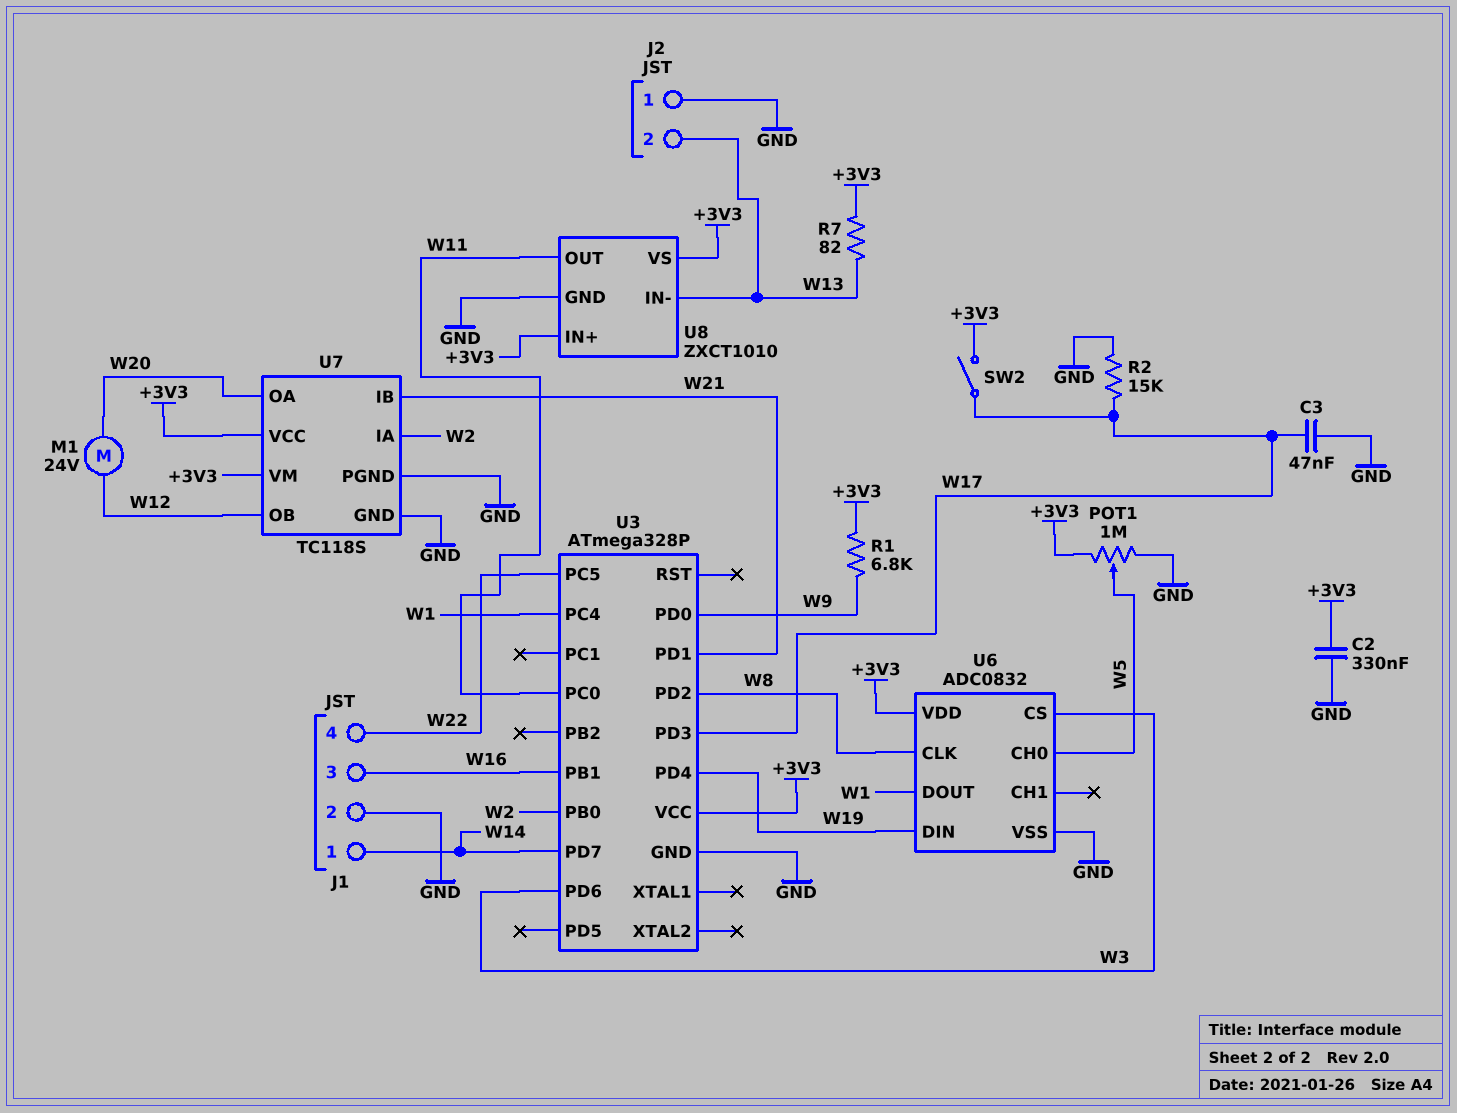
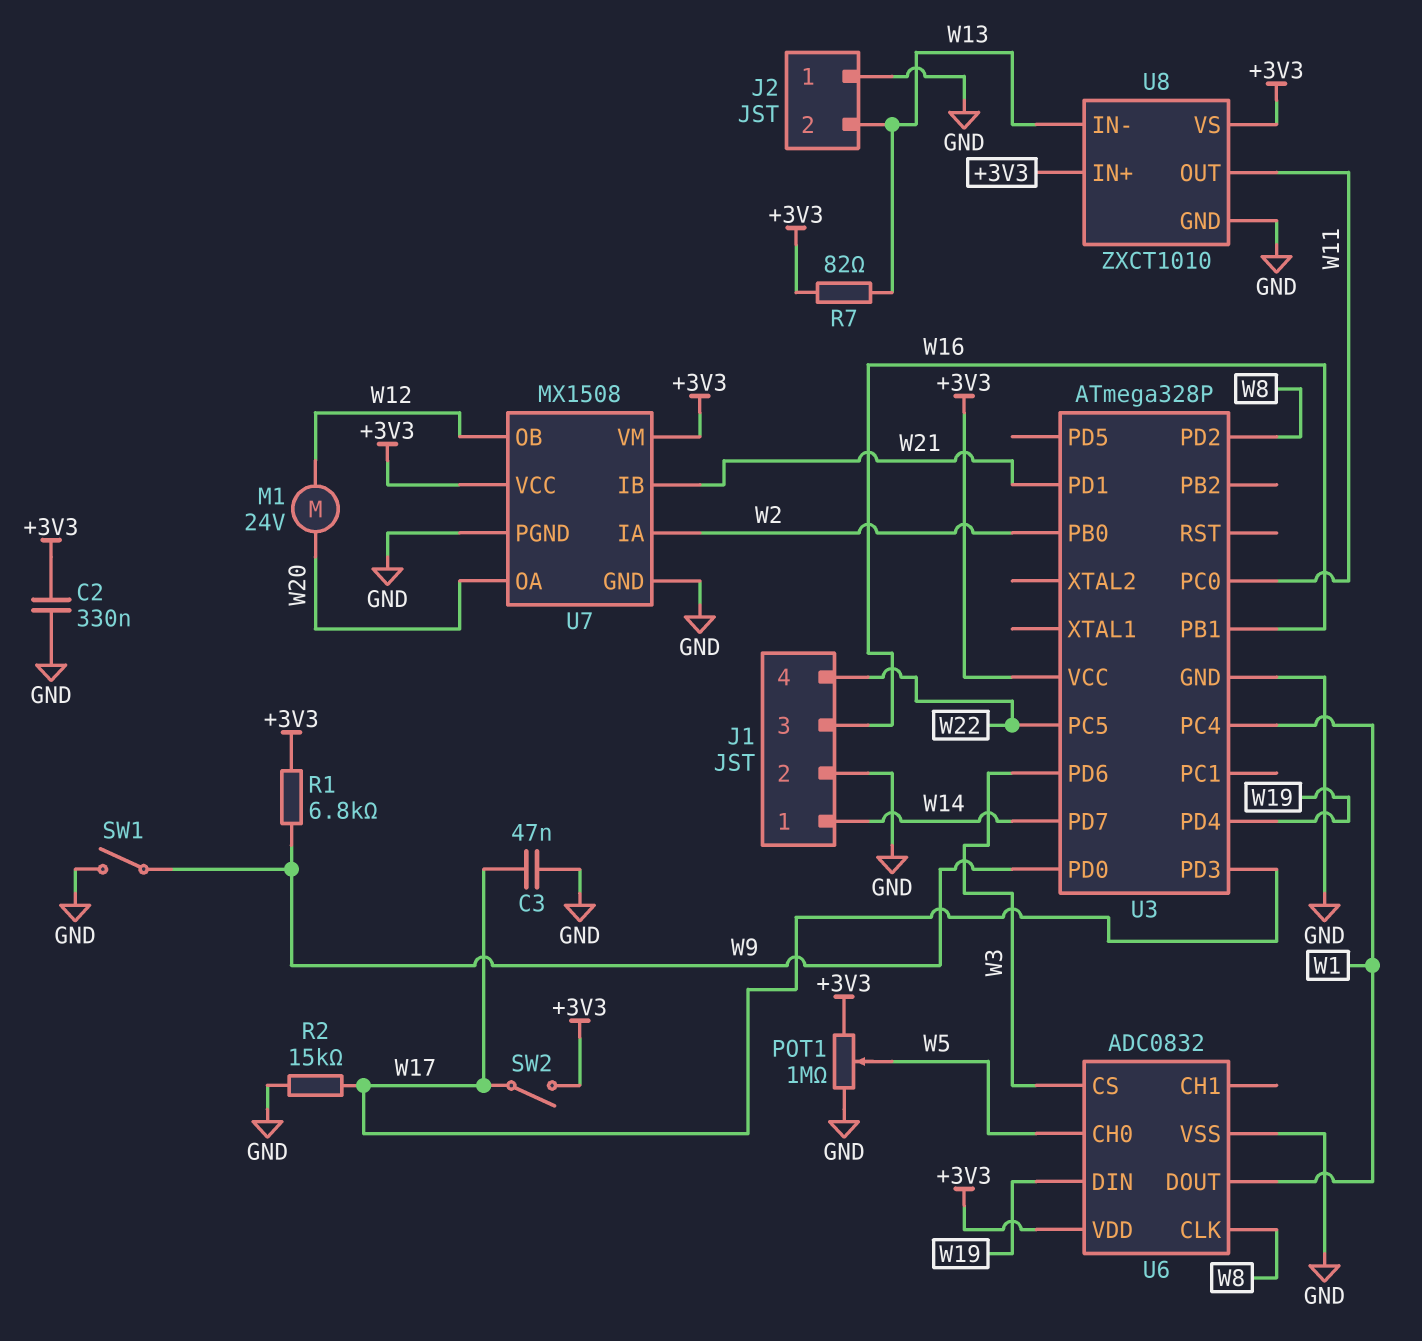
SW1: none -> switch (GND, W9)
U7: TC118S -> MX1508

